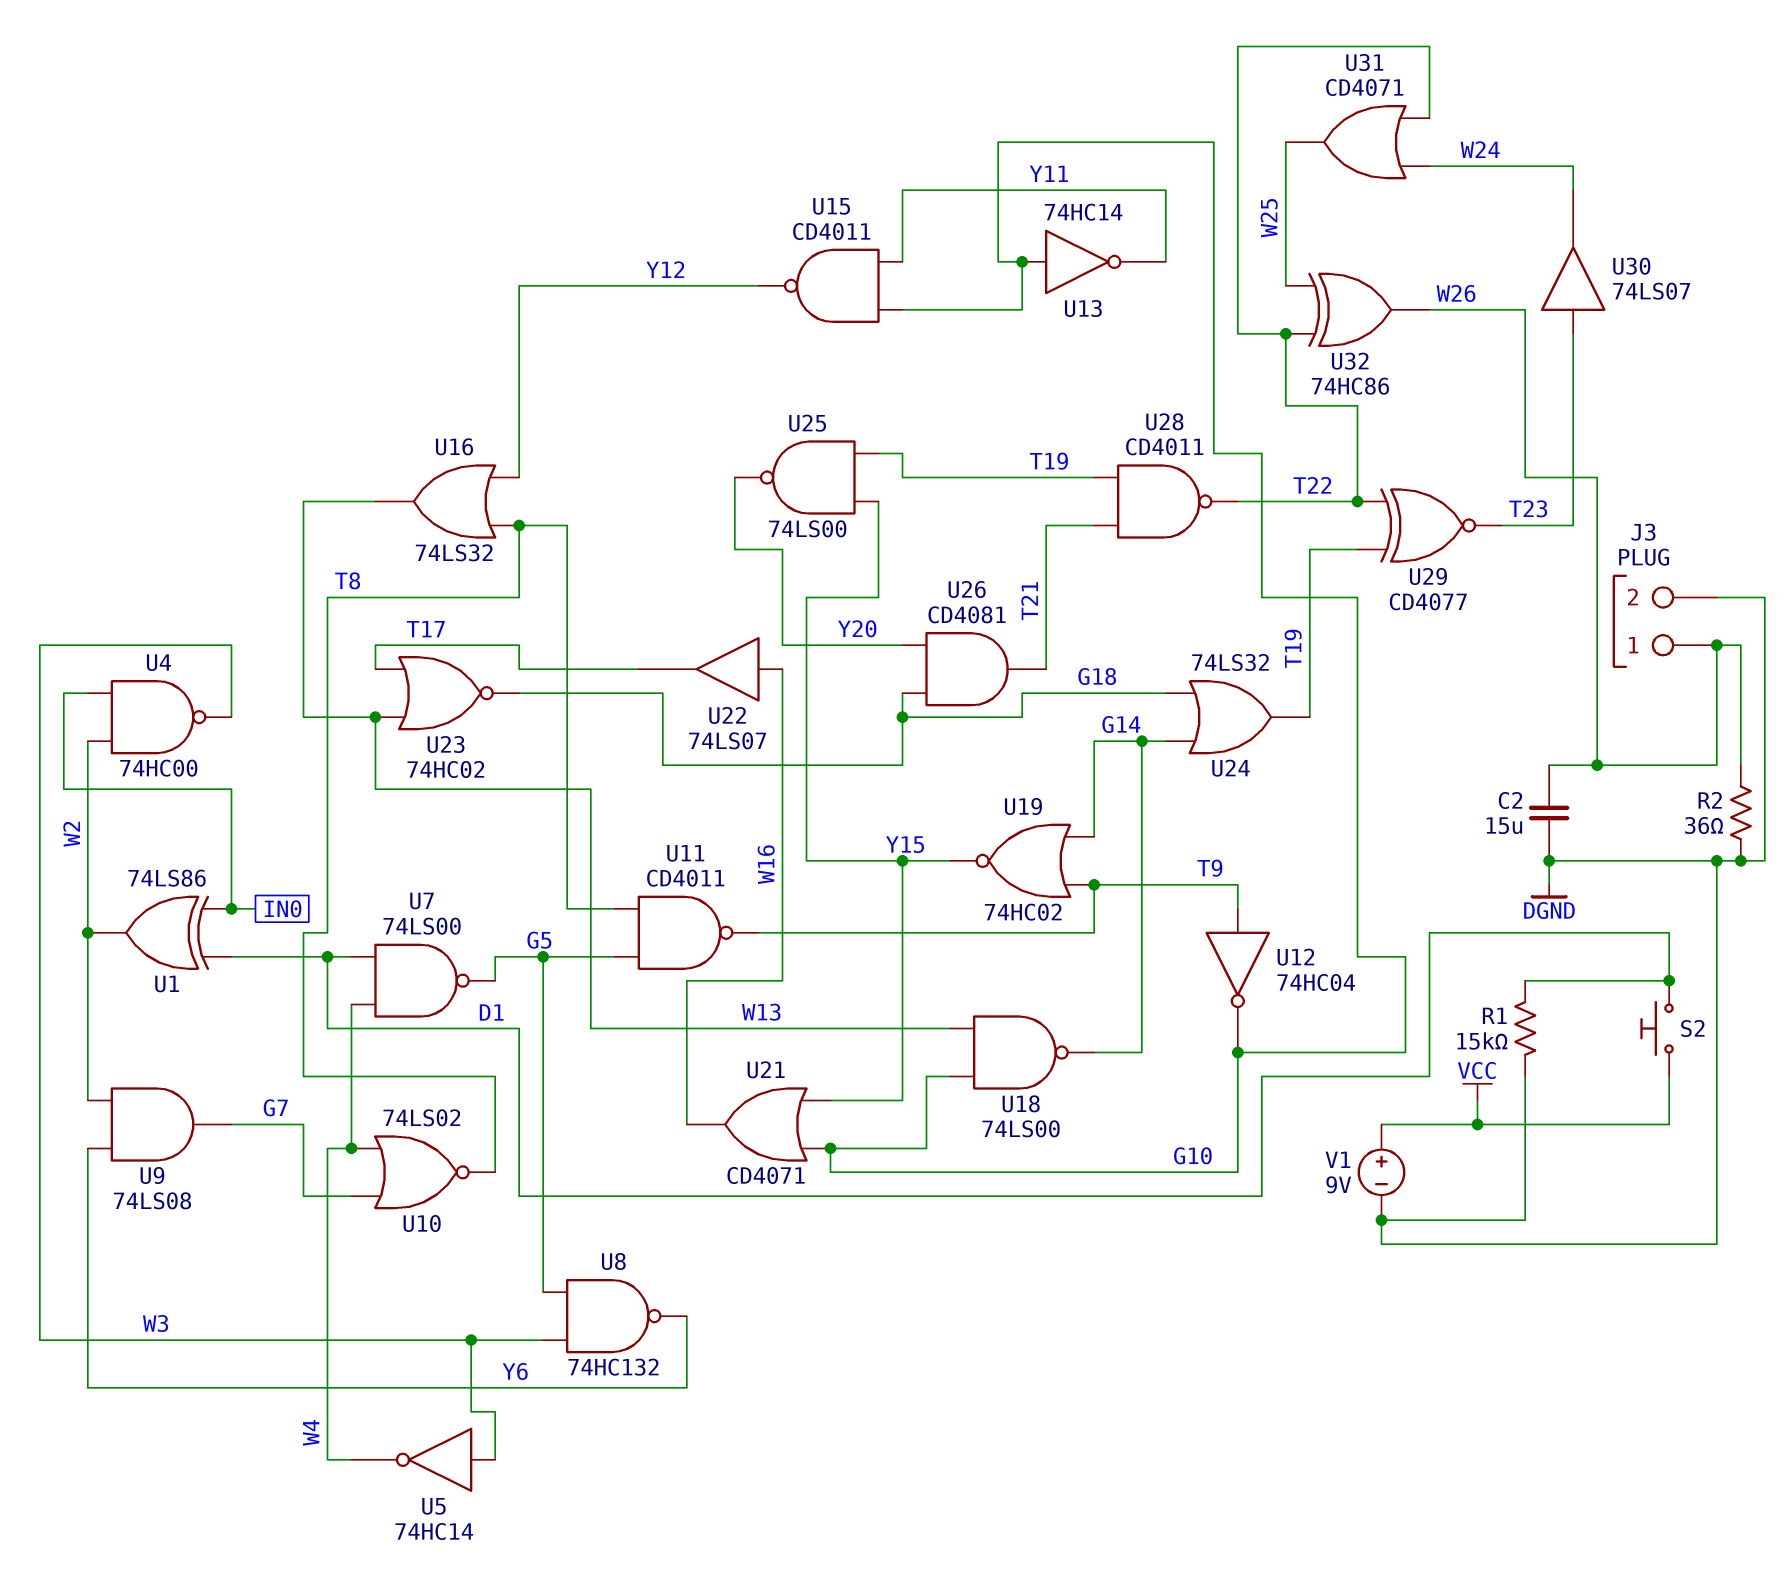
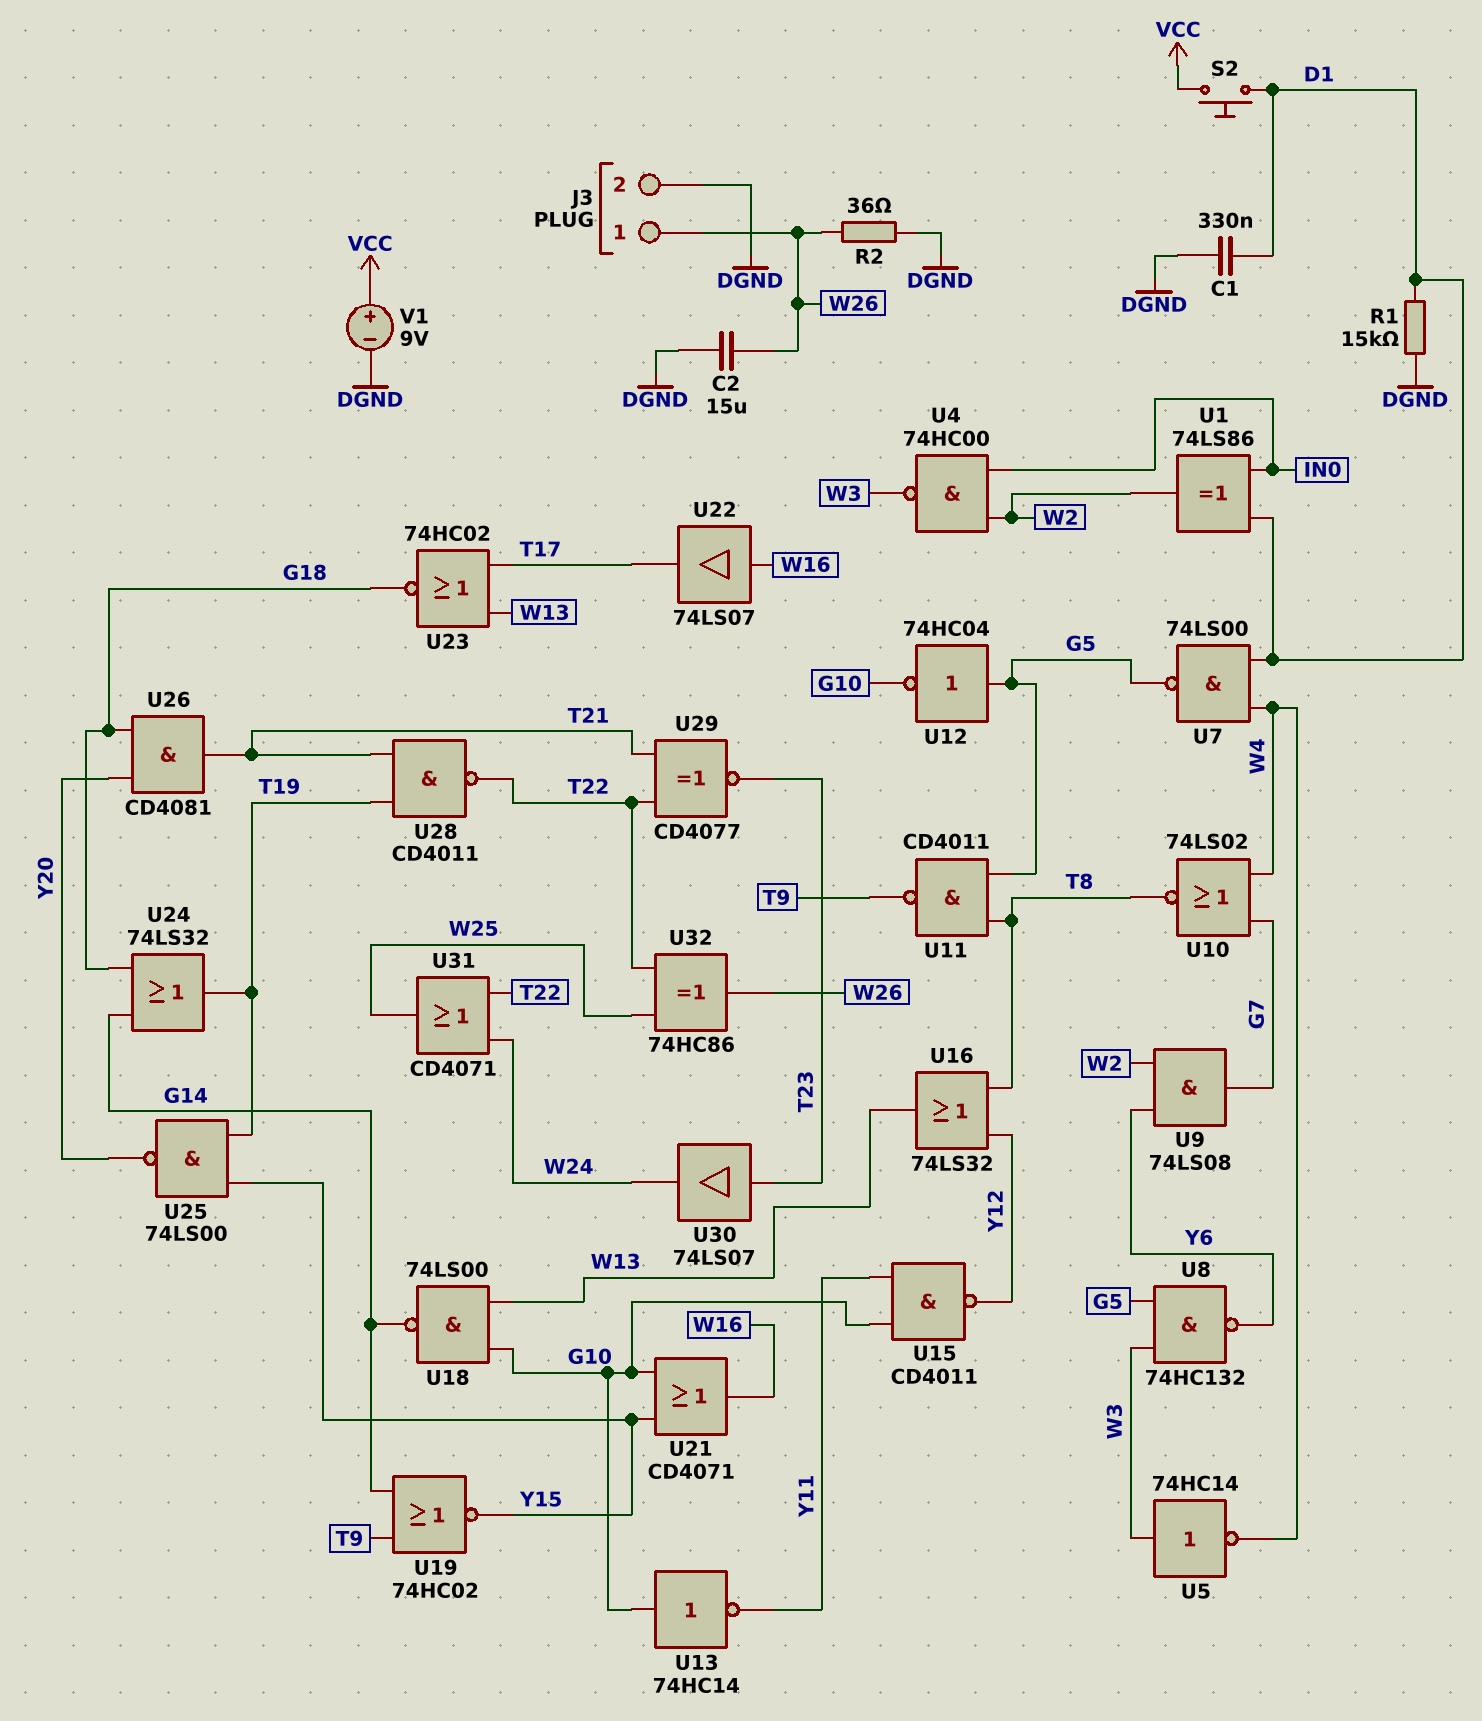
C1: none -> 330nF (D1, DGND)
U12: NOT 74HC04 (in T9, out G10) -> NOT 74HC04 (in G5, out G10)
U29: XNOR CD4077 (in T19, in T22, out T23) -> XNOR CD4077 (in T21, in T22, out T23)

